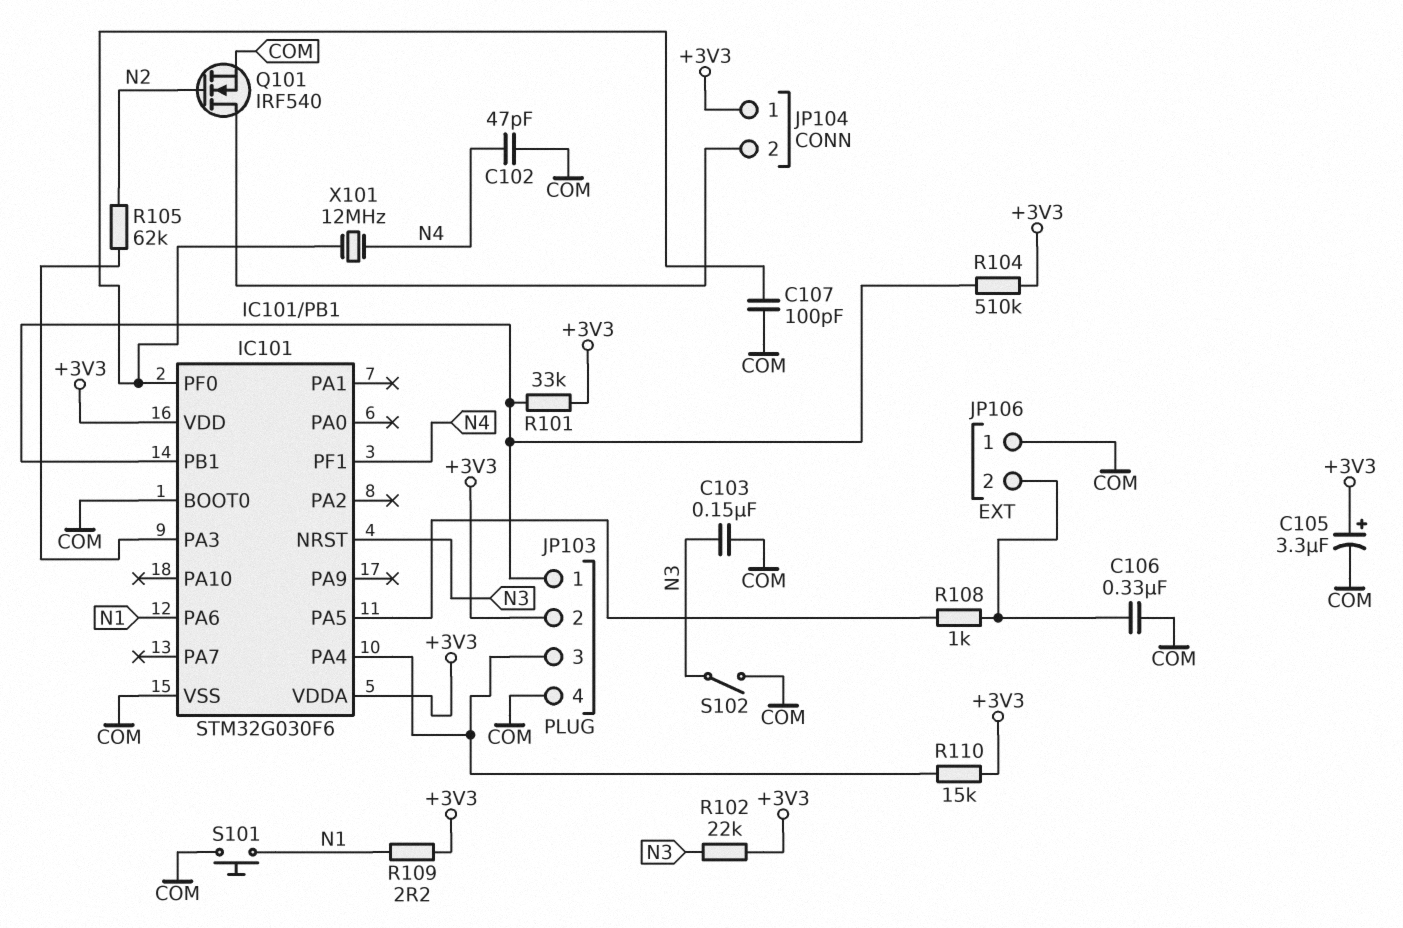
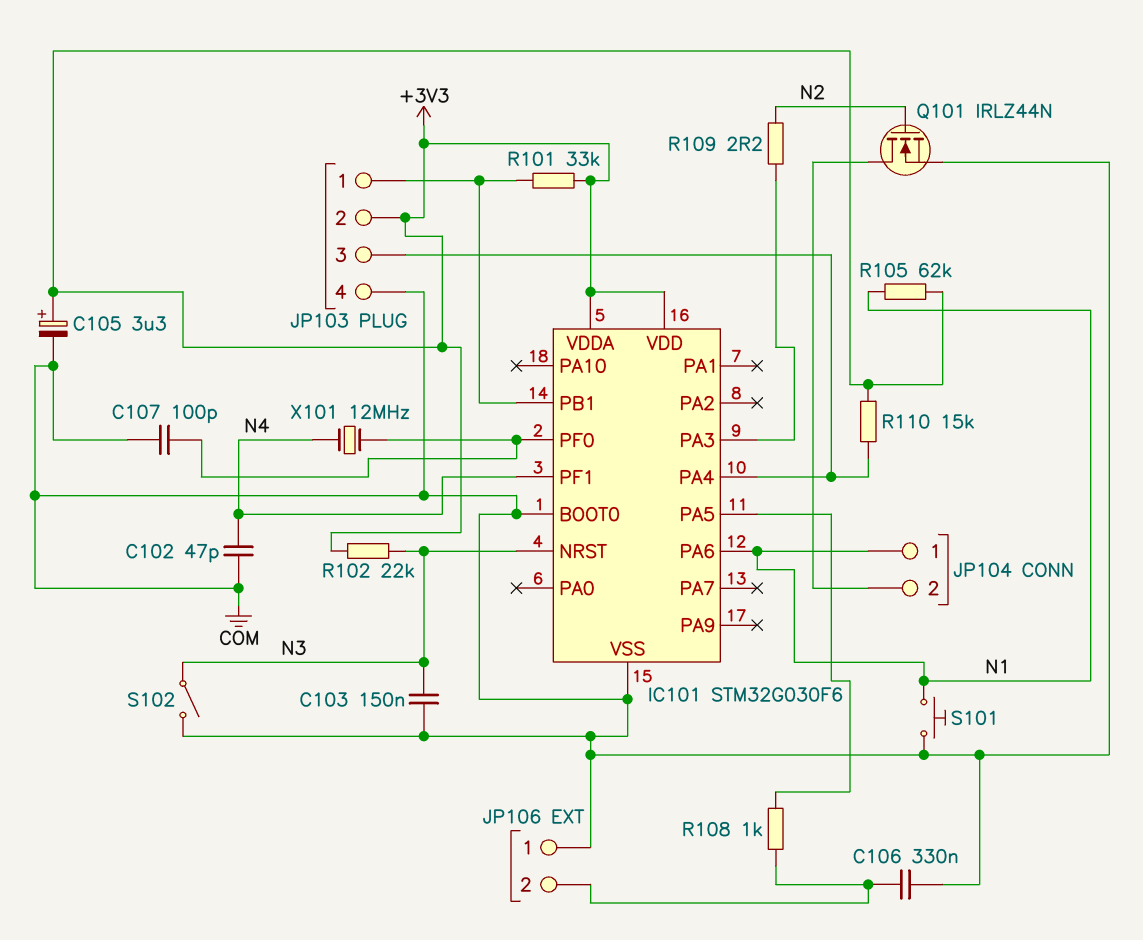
JP104 pin 1: +3V3 -> N1
Q101: NMOS IRF540 (G N2, D JP104/2, S COM) -> NMOS IRLZ44N (G N2, D JP104/2, S COM)
R104: 510k (+3V3, IC101/PB1) -> none
R105: 62k (IC101/PA3, N2) -> 62k (+3V3, N1)
R109: 2.2 (+3V3, N1) -> 2.2 (IC101/PA3, N2)

